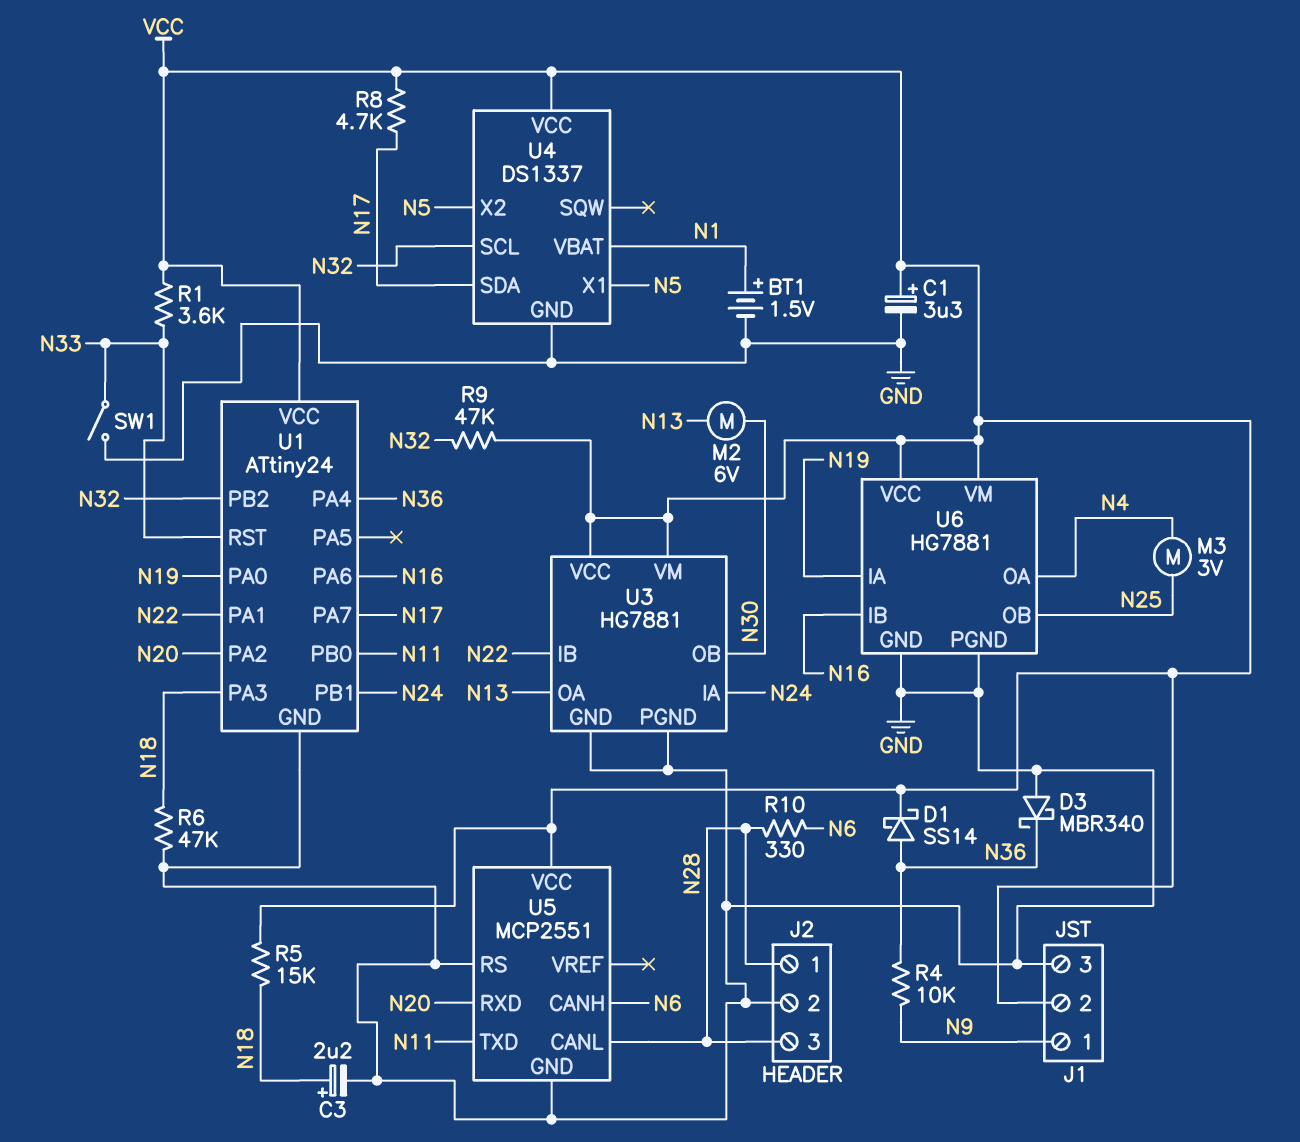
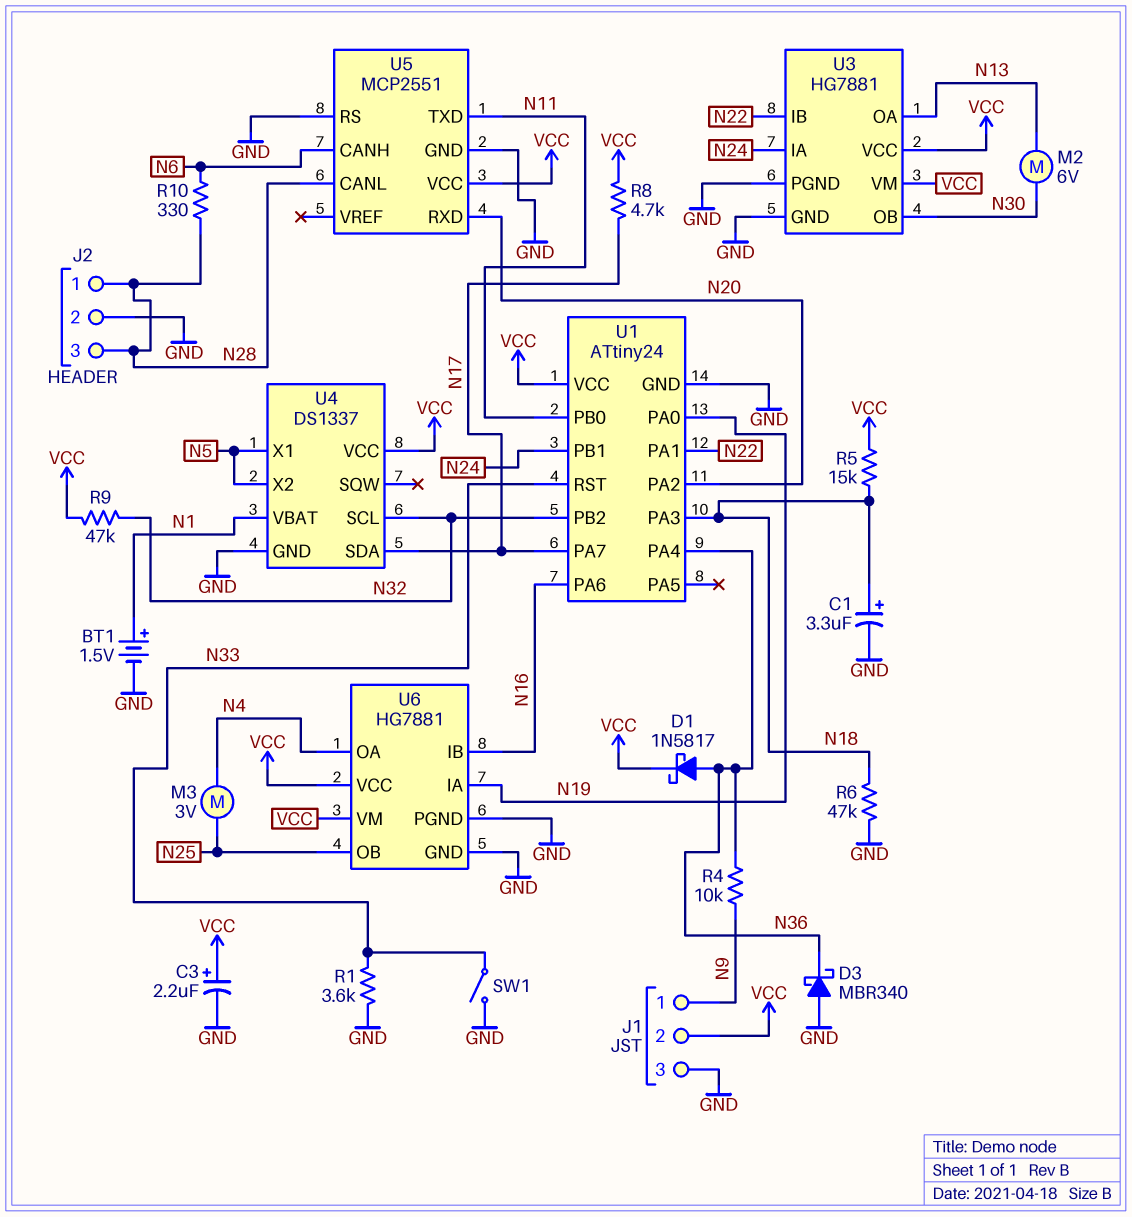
C1: 3.3uF (plus VCC, minus GND) -> 3.3uF (plus N18, minus GND)
C3: 2.2uF (plus N18, minus GND) -> 2.2uF (plus VCC, minus GND)
D1: schottky SS14 (A N36, K VCC) -> schottky 1N5817 (A N36, K VCC)
R1: 3.6k (N33, VCC) -> 3.6k (GND, N33)

